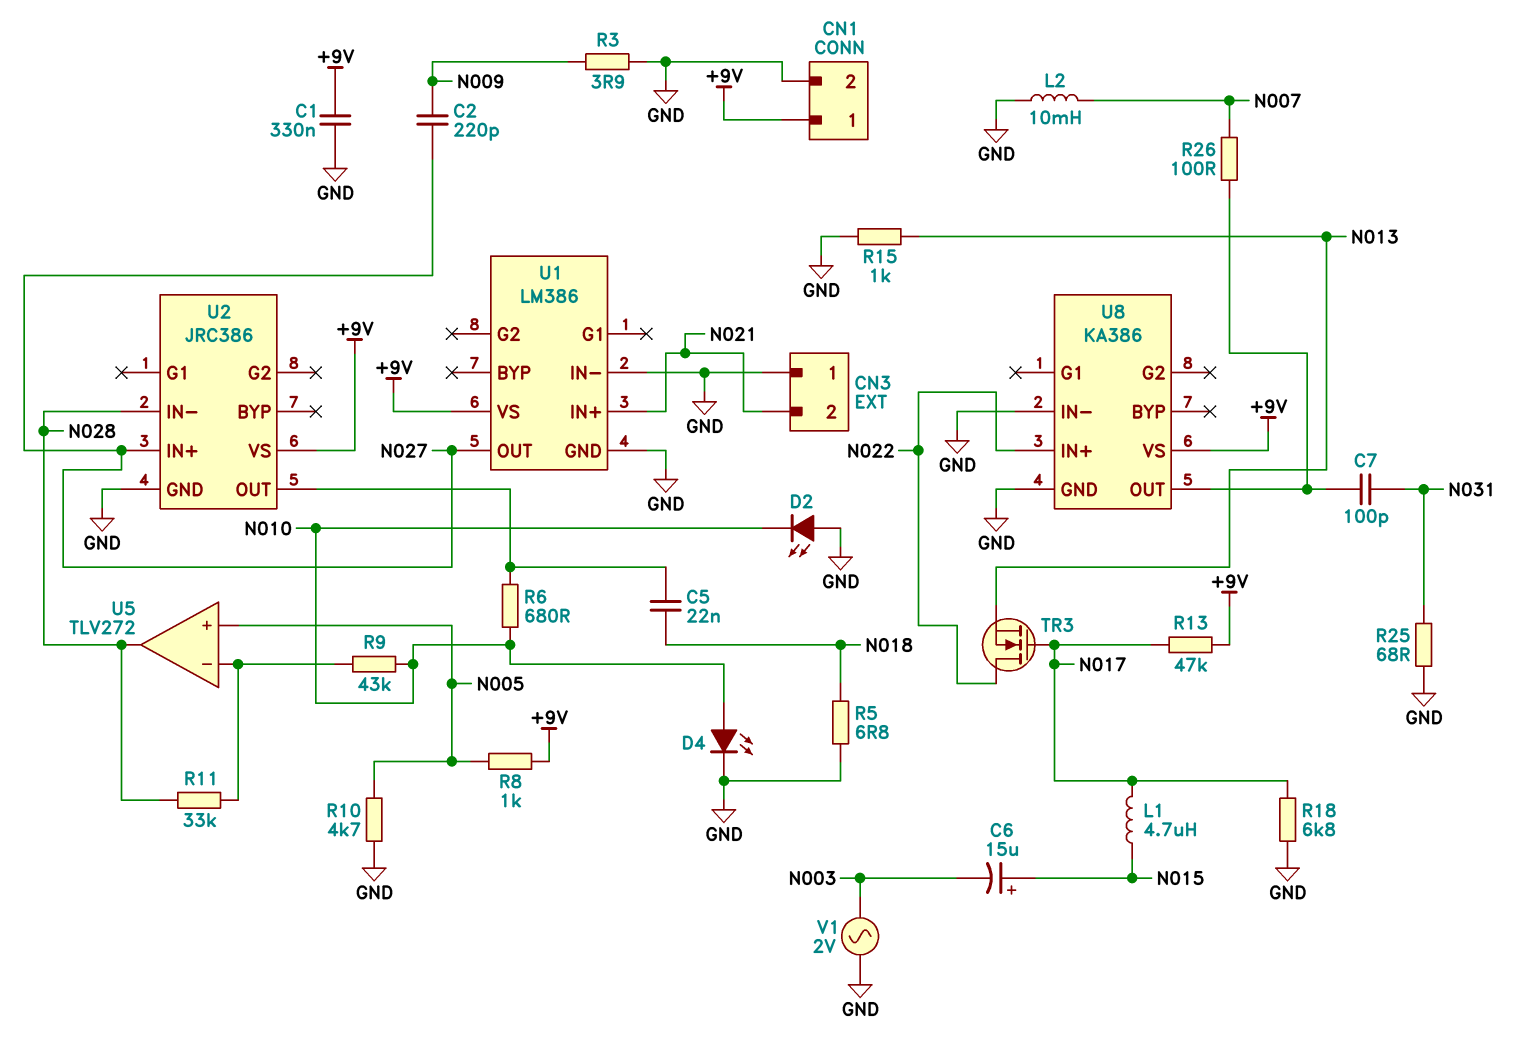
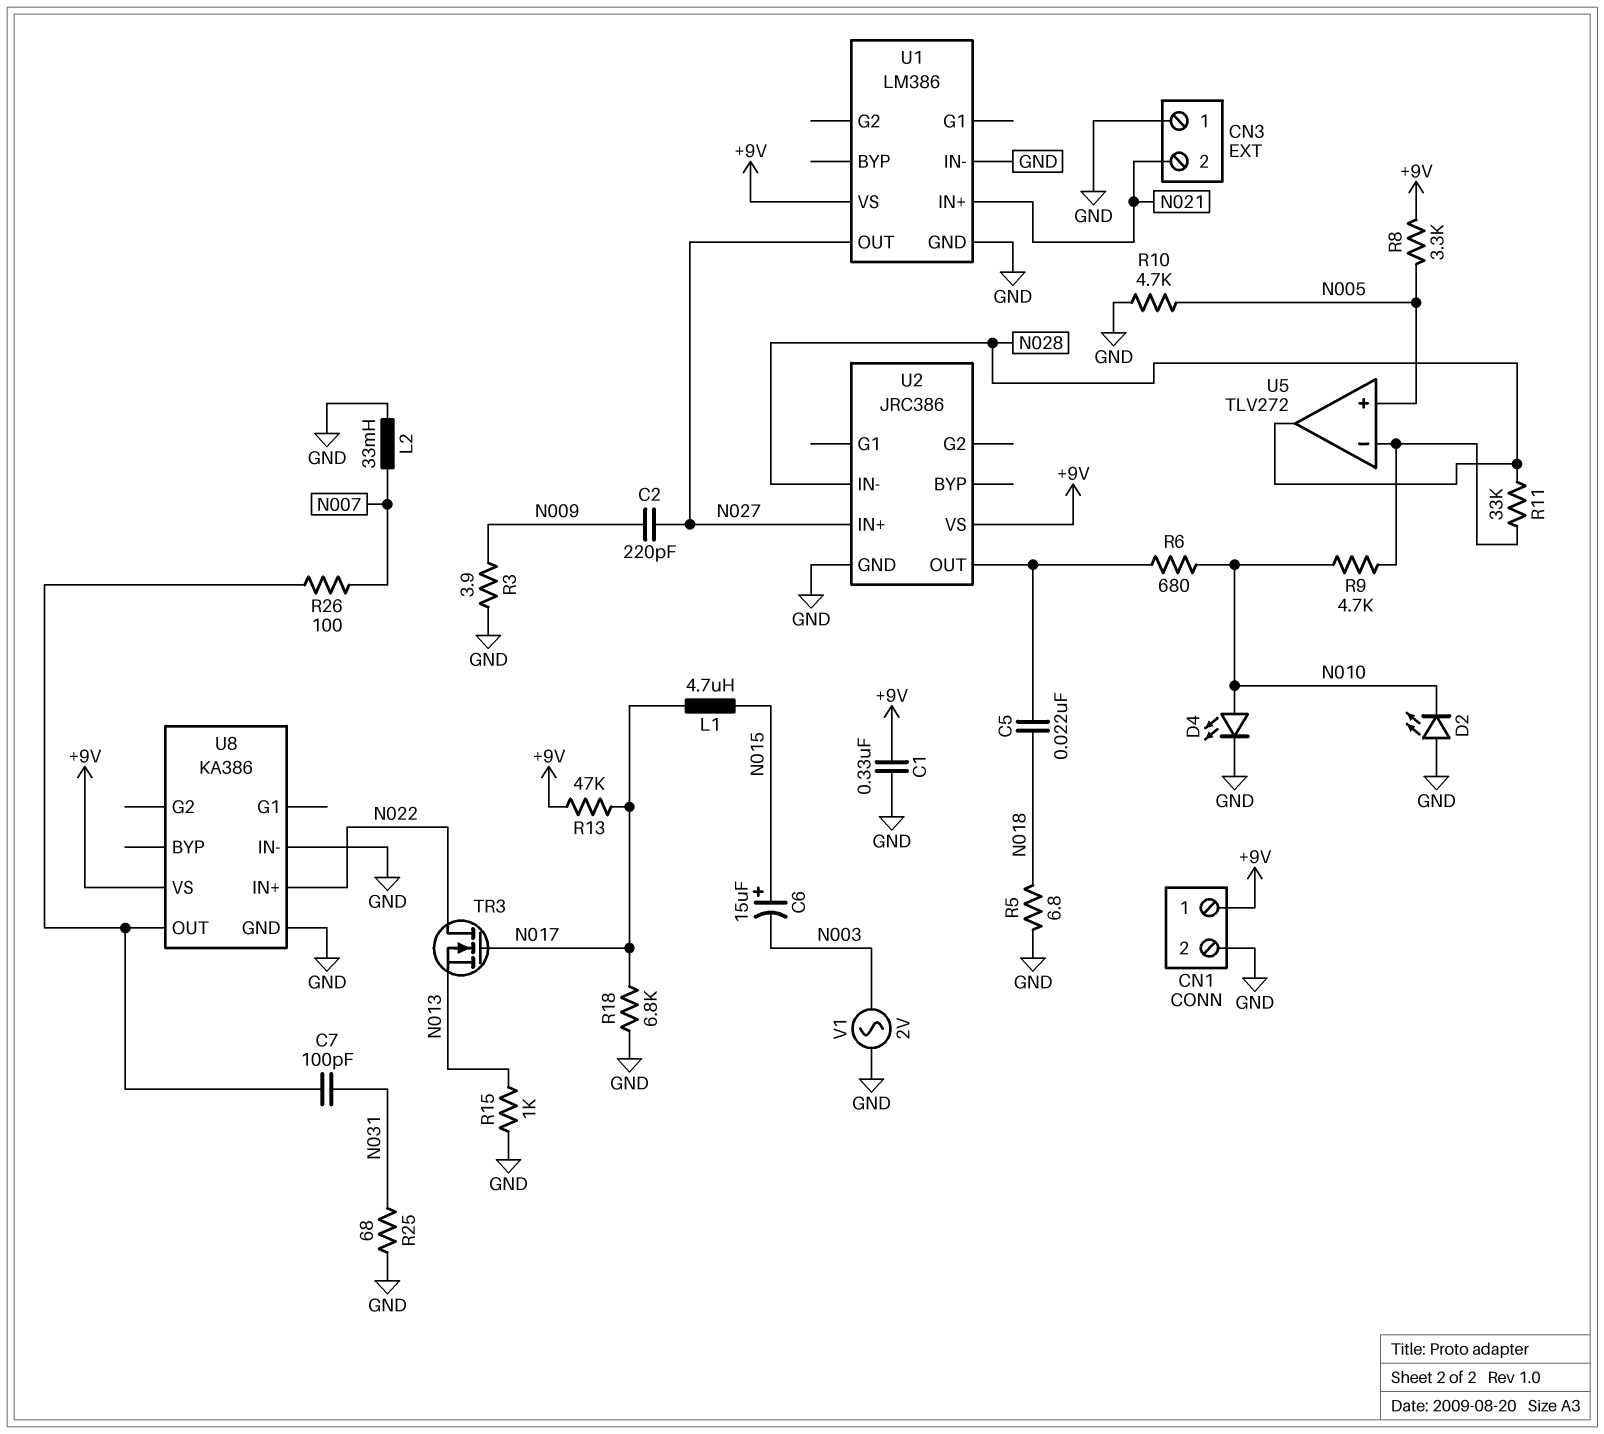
L2: 10mH (GND, N007) -> 33mH (GND, N007)
R8: 1k (+9V, N005) -> 3.3k (+9V, N005)
R9: 43k (N010, U5/in-) -> 4.7k (N010, U5/in-)

